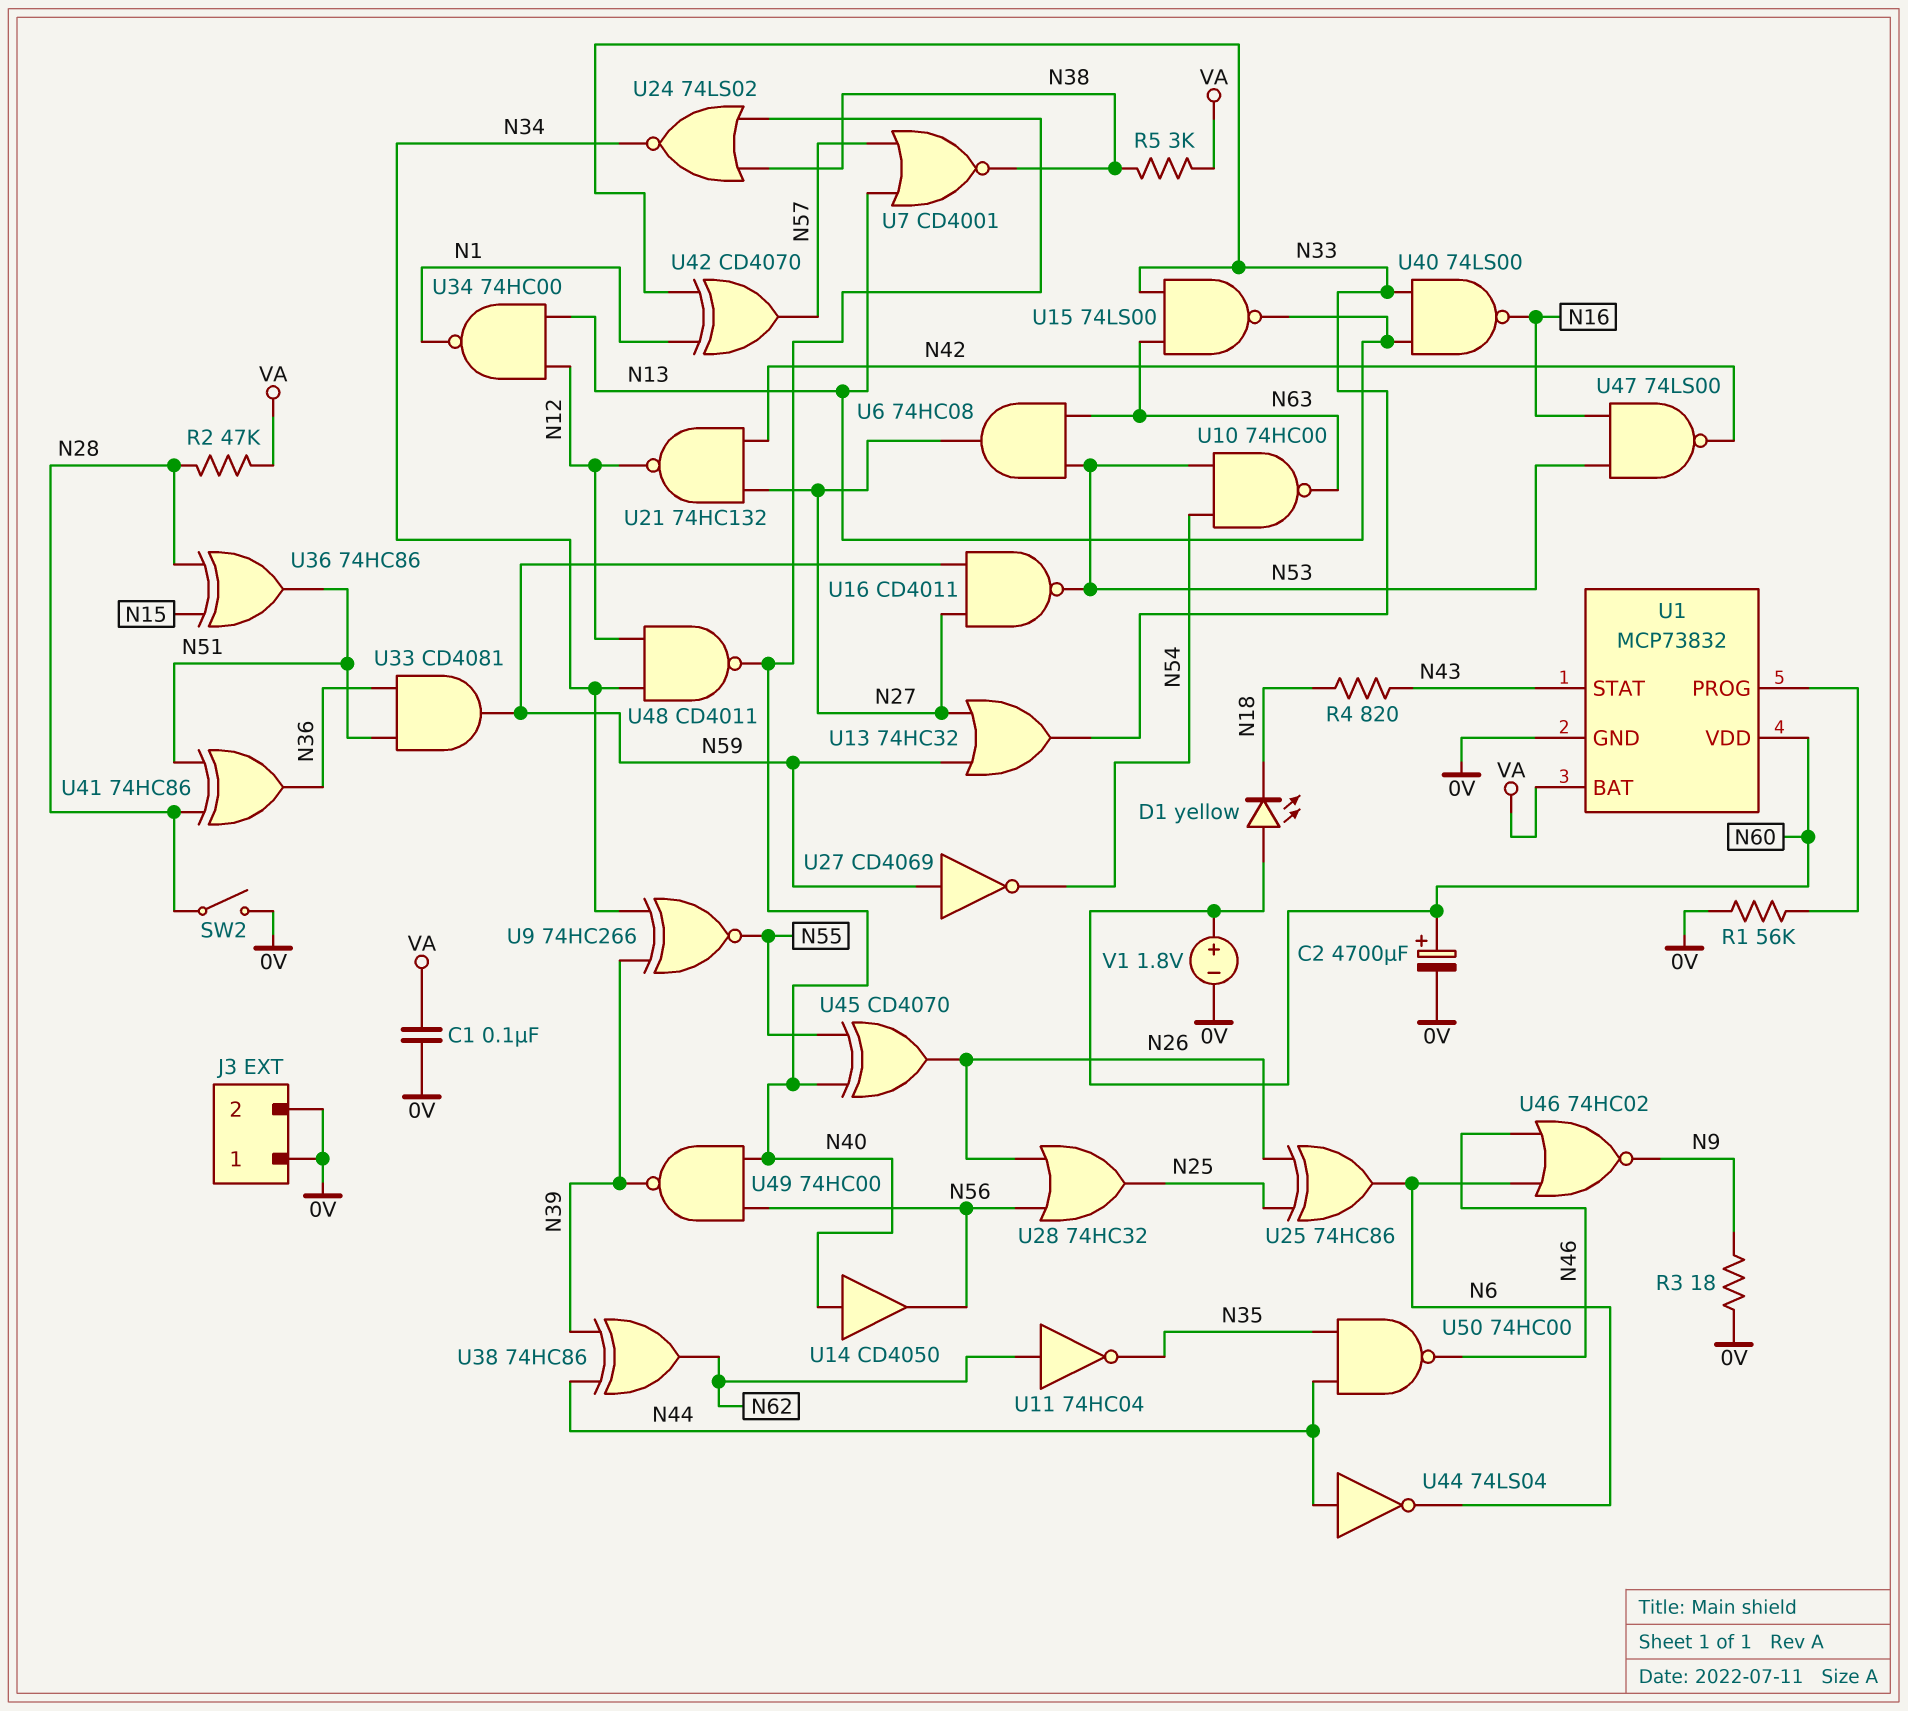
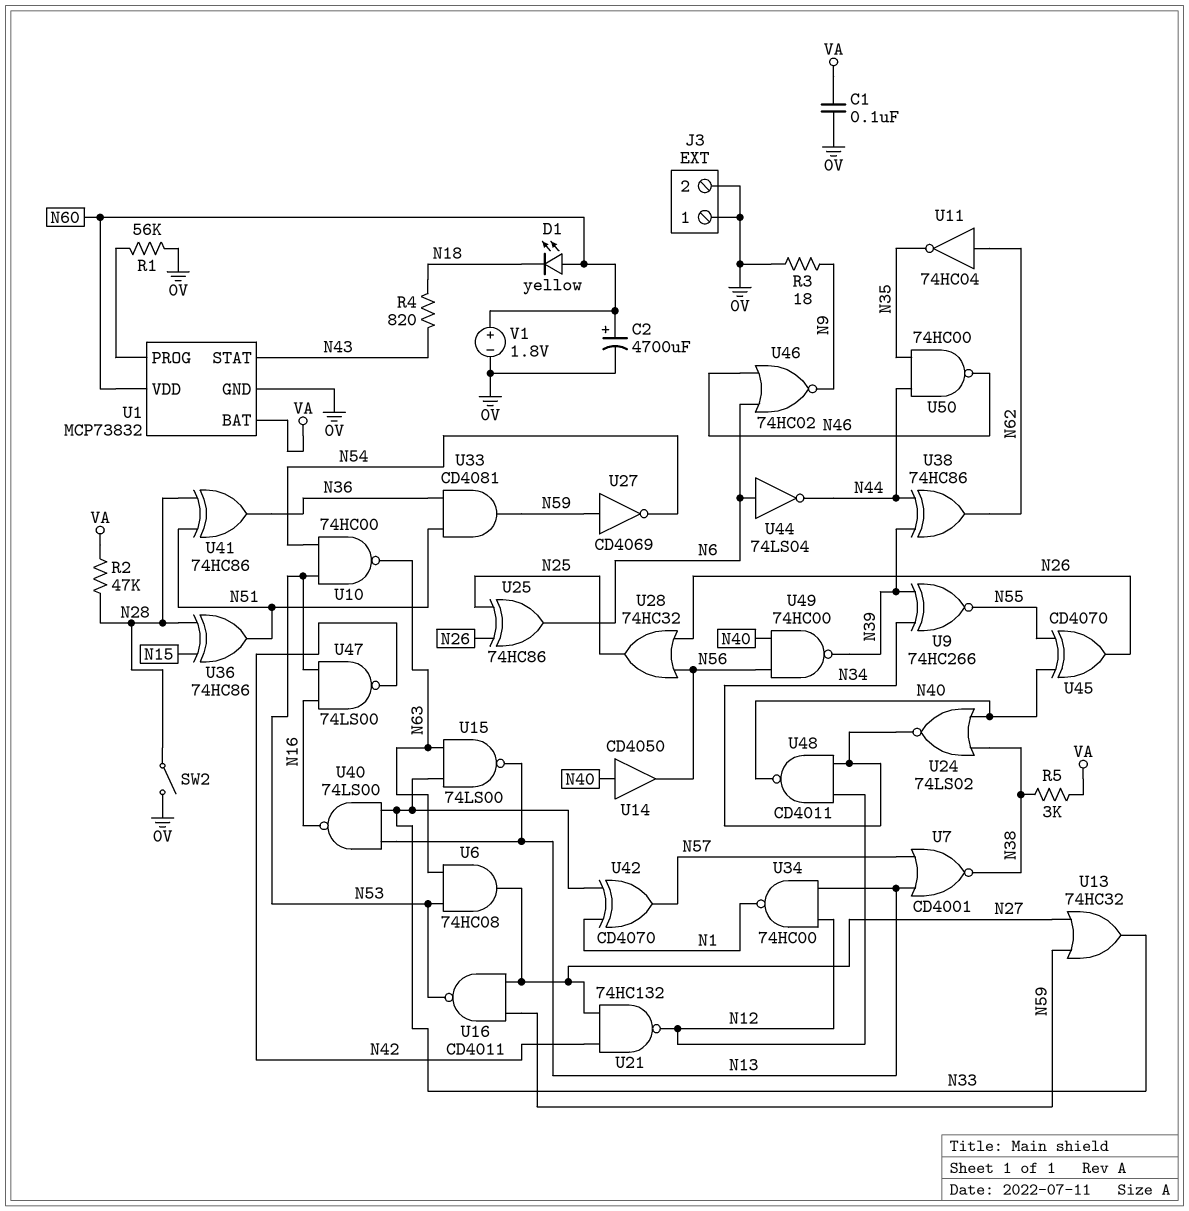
U44: NOT 74LS04 (in N44, out N6) -> NOT 74LS04 (in N6, out N44)

